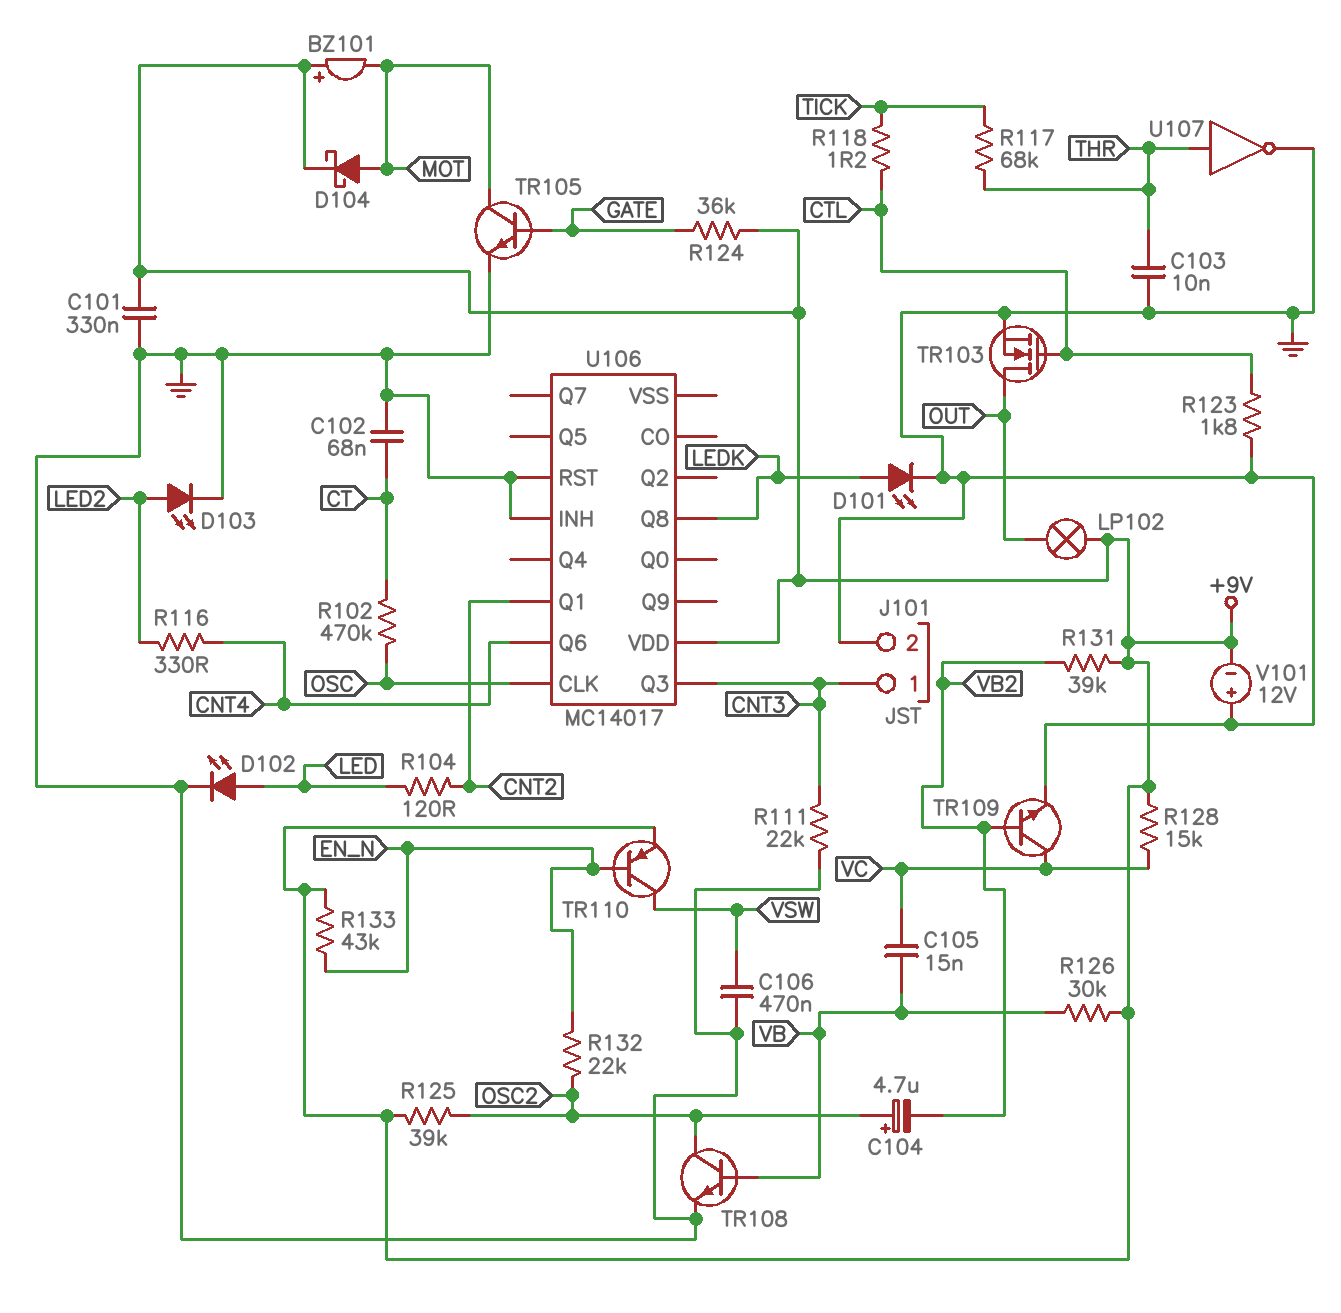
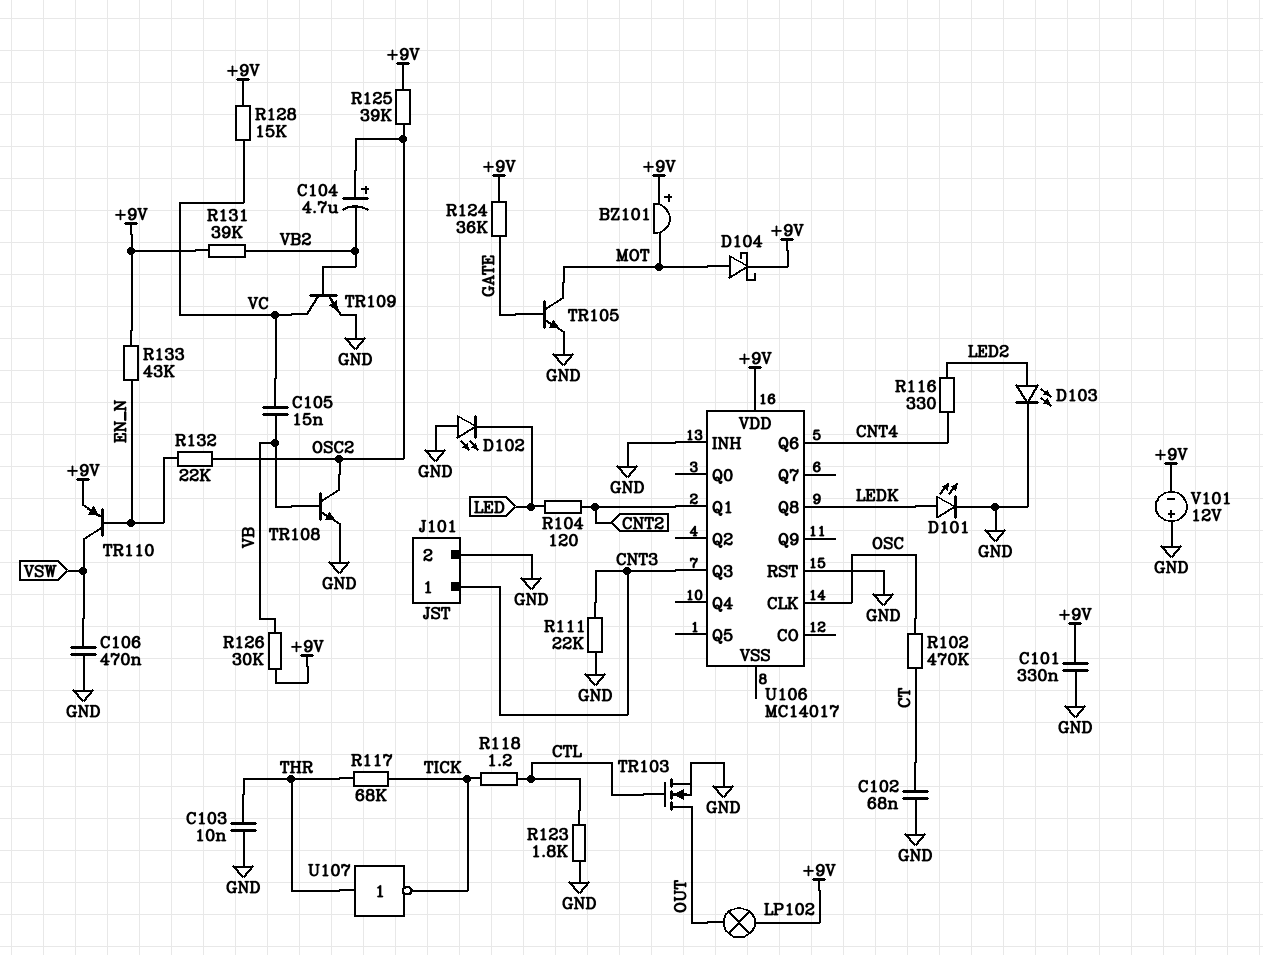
D102: LED (A LED, K GND) -> LED (A GND, K LED)
U107: NOT (in THR, out GND) -> NOT (in THR, out TICK)

